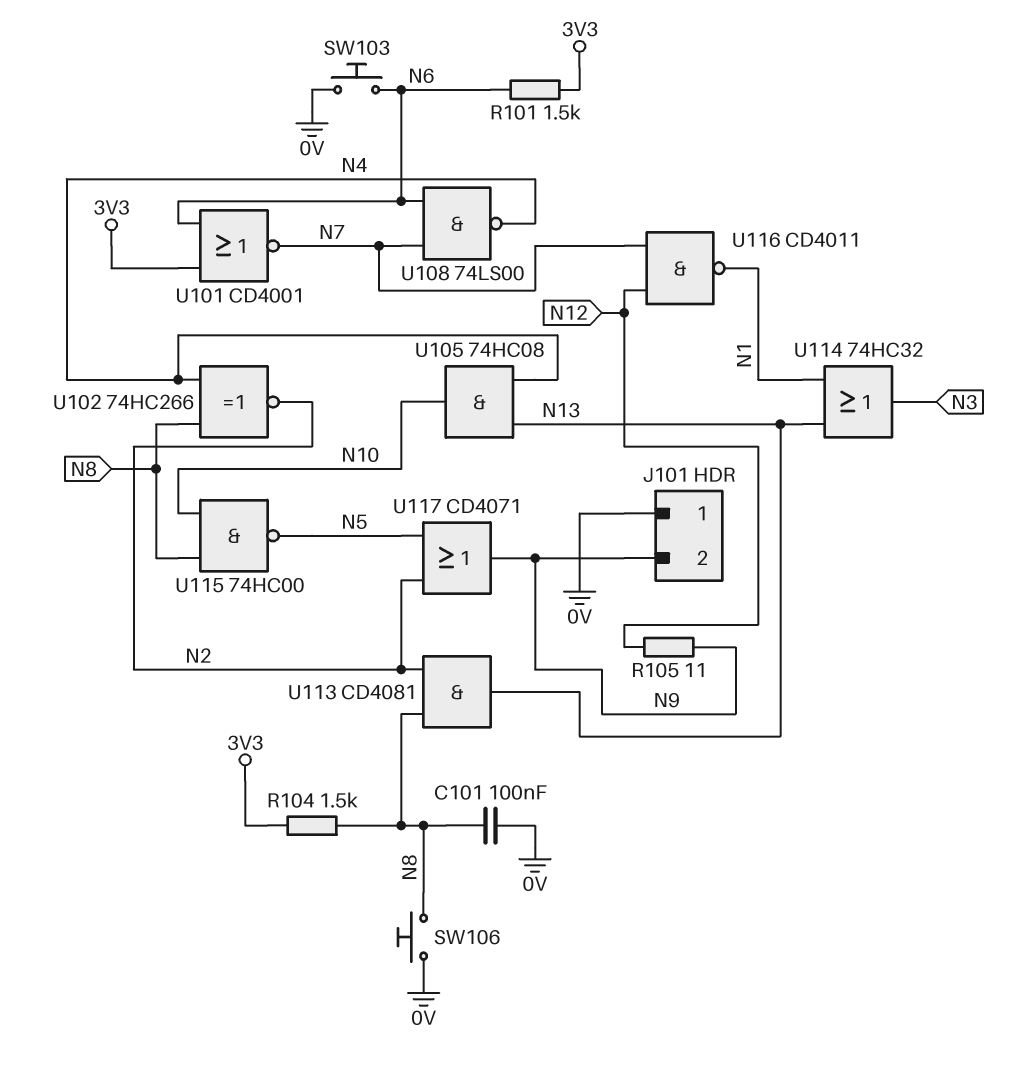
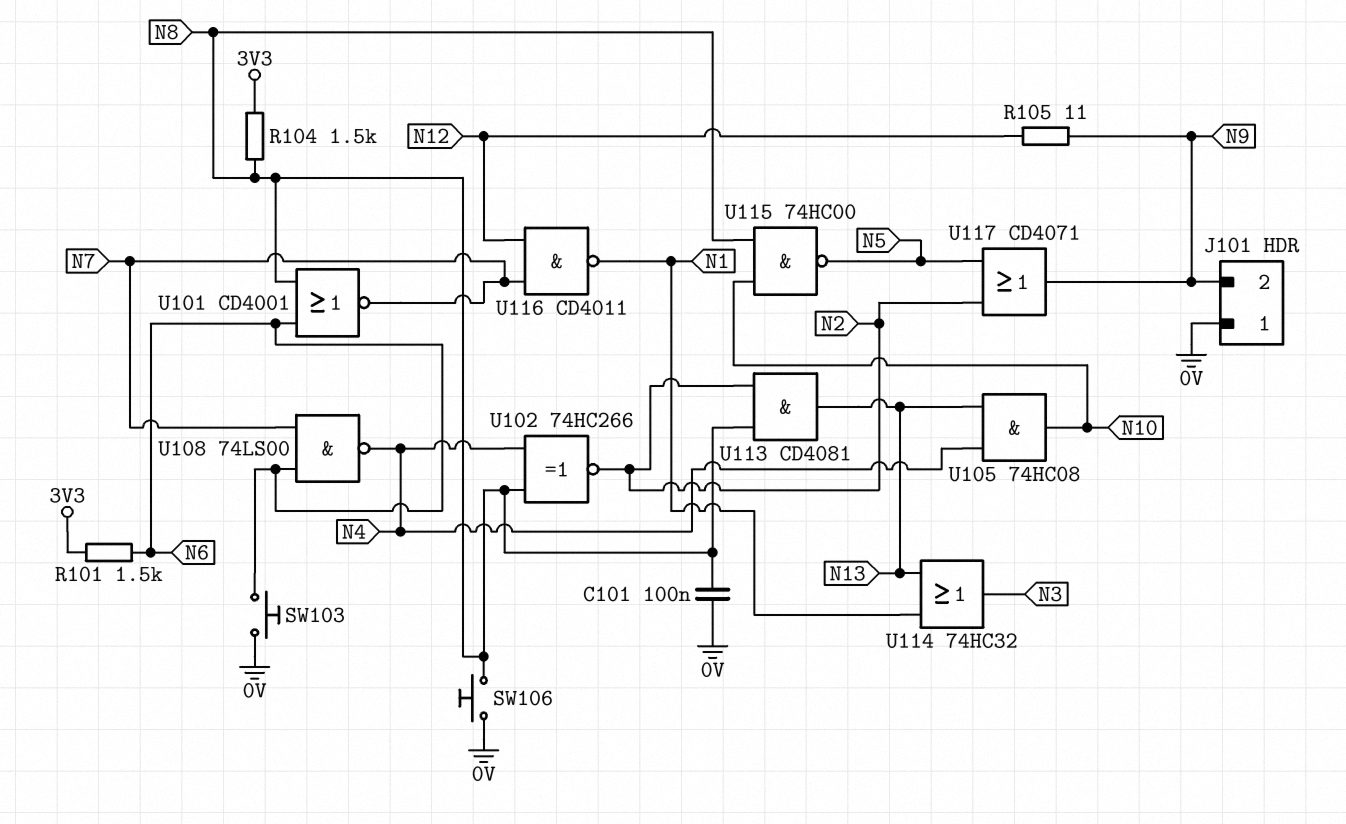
U101: NOR CD4001 (in 3V3, in N6, out N7) -> NOR CD4001 (in N6, in N8, out N7)

